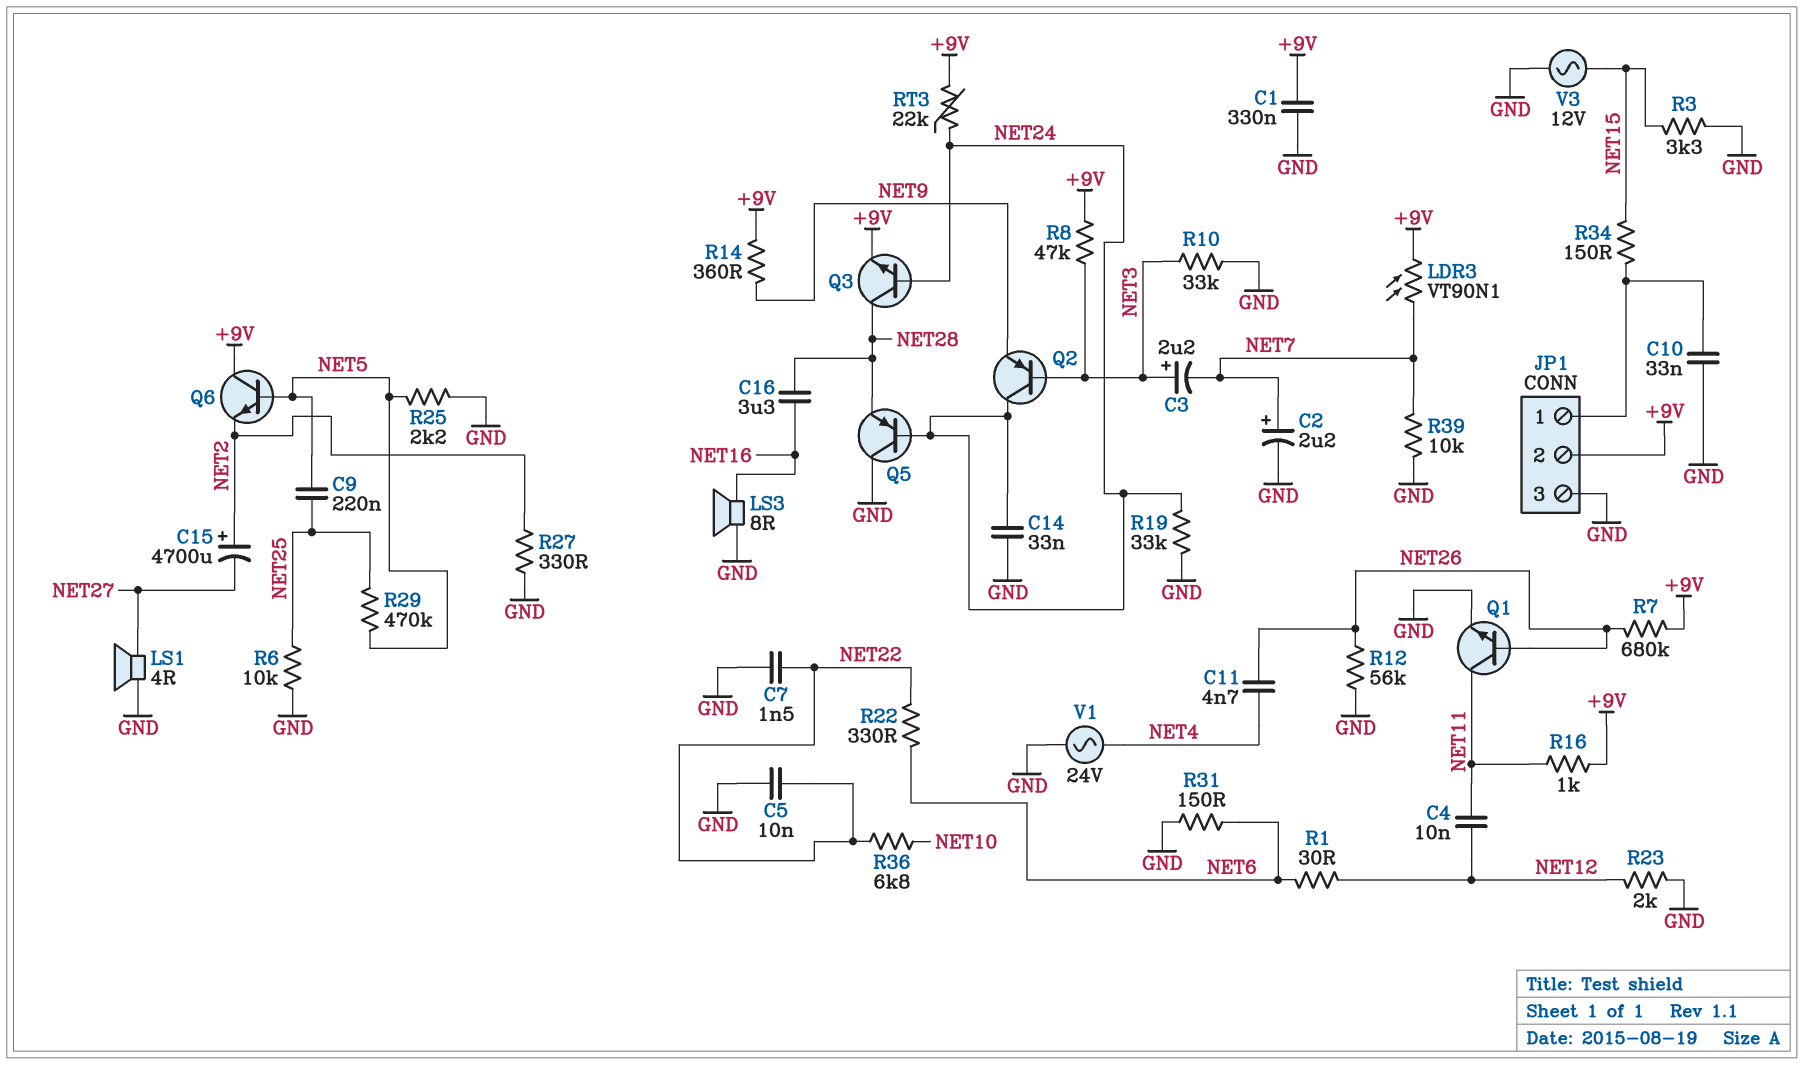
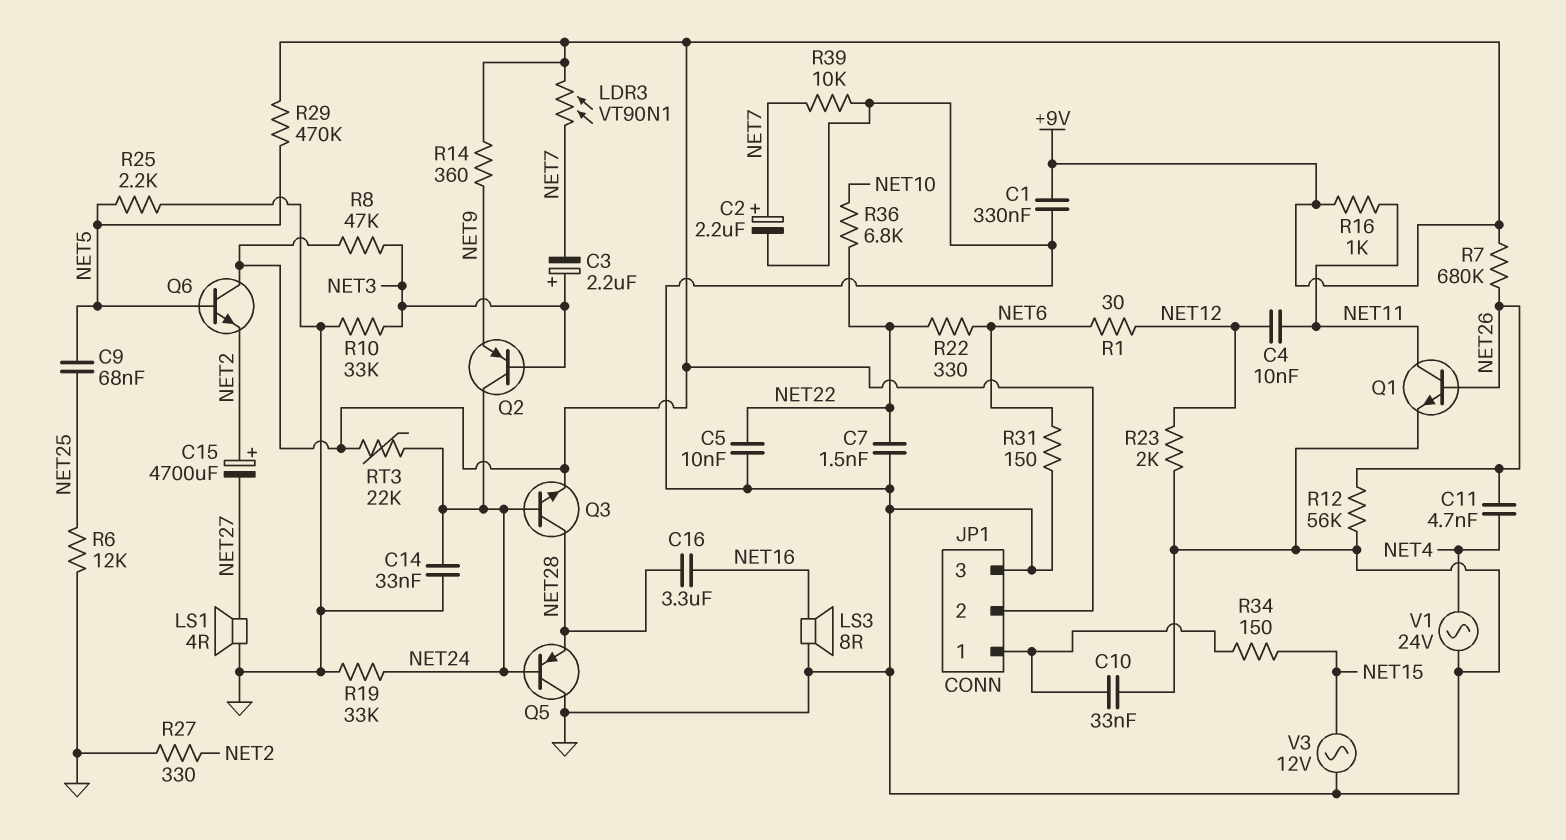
C9: 220nF (NET5, NET25) -> 68nF (NET5, NET25)
R3: 3.3k (GND, NET15) -> none
R6: 10k (GND, NET25) -> 12k (GND, NET25)
R29: 470k (NET5, NET25) -> 470k (+9V, NET5)

